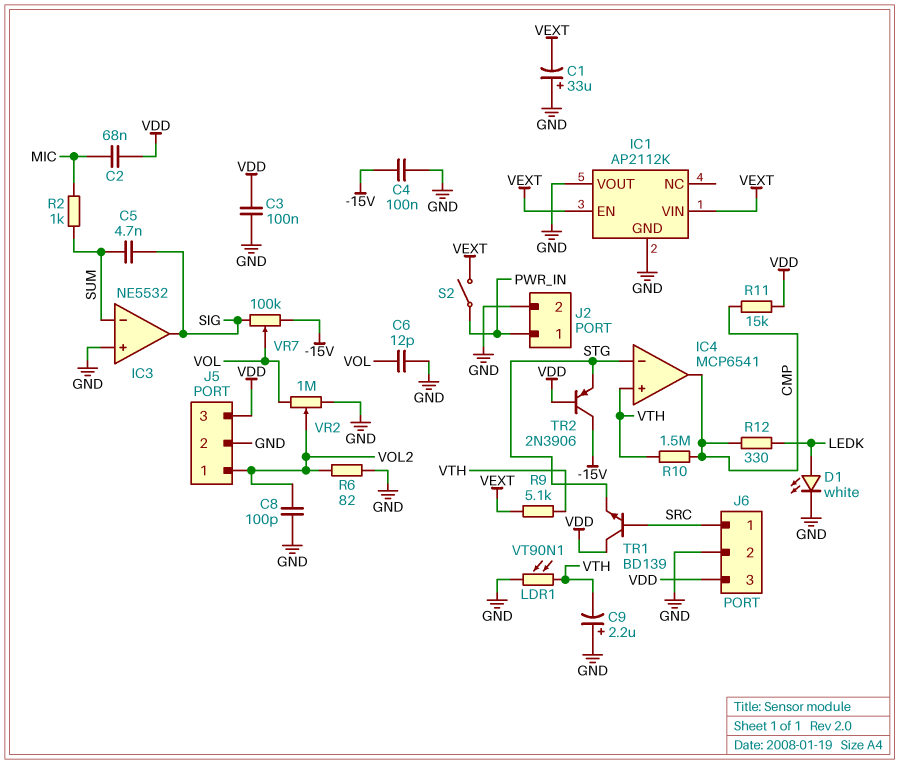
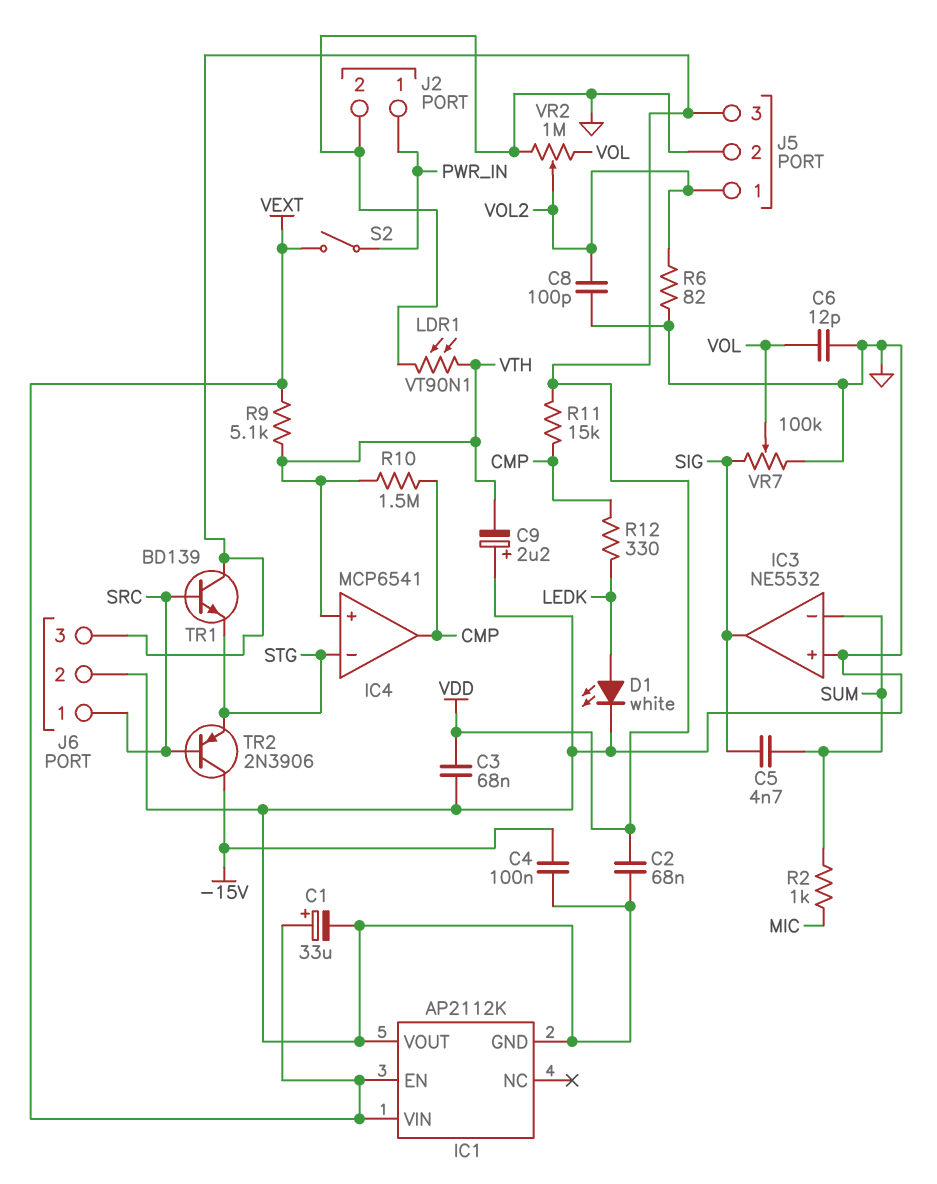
C1: 33uF (plus GND, minus VEXT) -> 33uF (plus VEXT, minus GND)
C2: 68nF (MIC, VDD) -> 68nF (GND, VDD)
C3: 100nF (GND, VDD) -> 68nF (GND, VDD)
TR2: PNP 2N3906 (B VDD, C -15V, E STG) -> PNP 2N3906 (B SRC, C -15V, E STG)
VR7: 100k (-15V, SIG, wiper VOL) -> 100k (GND, SIG, wiper VOL)

